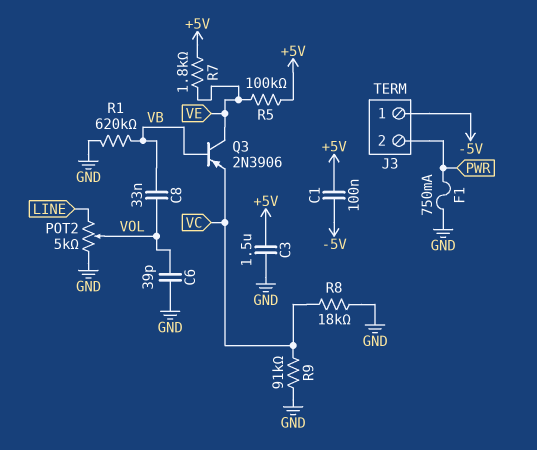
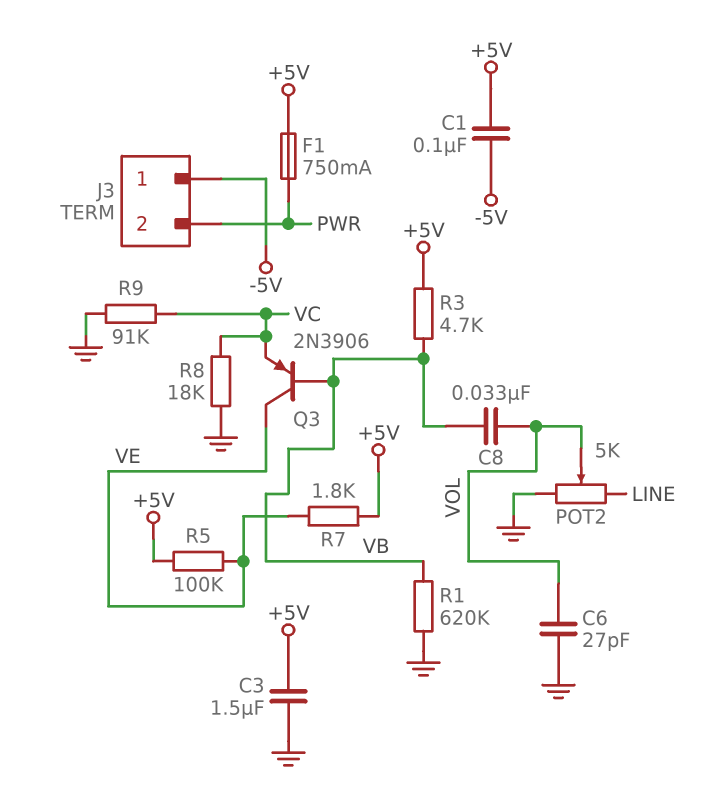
C6: 39pF (GND, VOL) -> 27pF (GND, VOL)
F1: 750mA (GND, PWR) -> 750mA (+5V, PWR)
R3: none -> 4.7k (+5V, VB)

